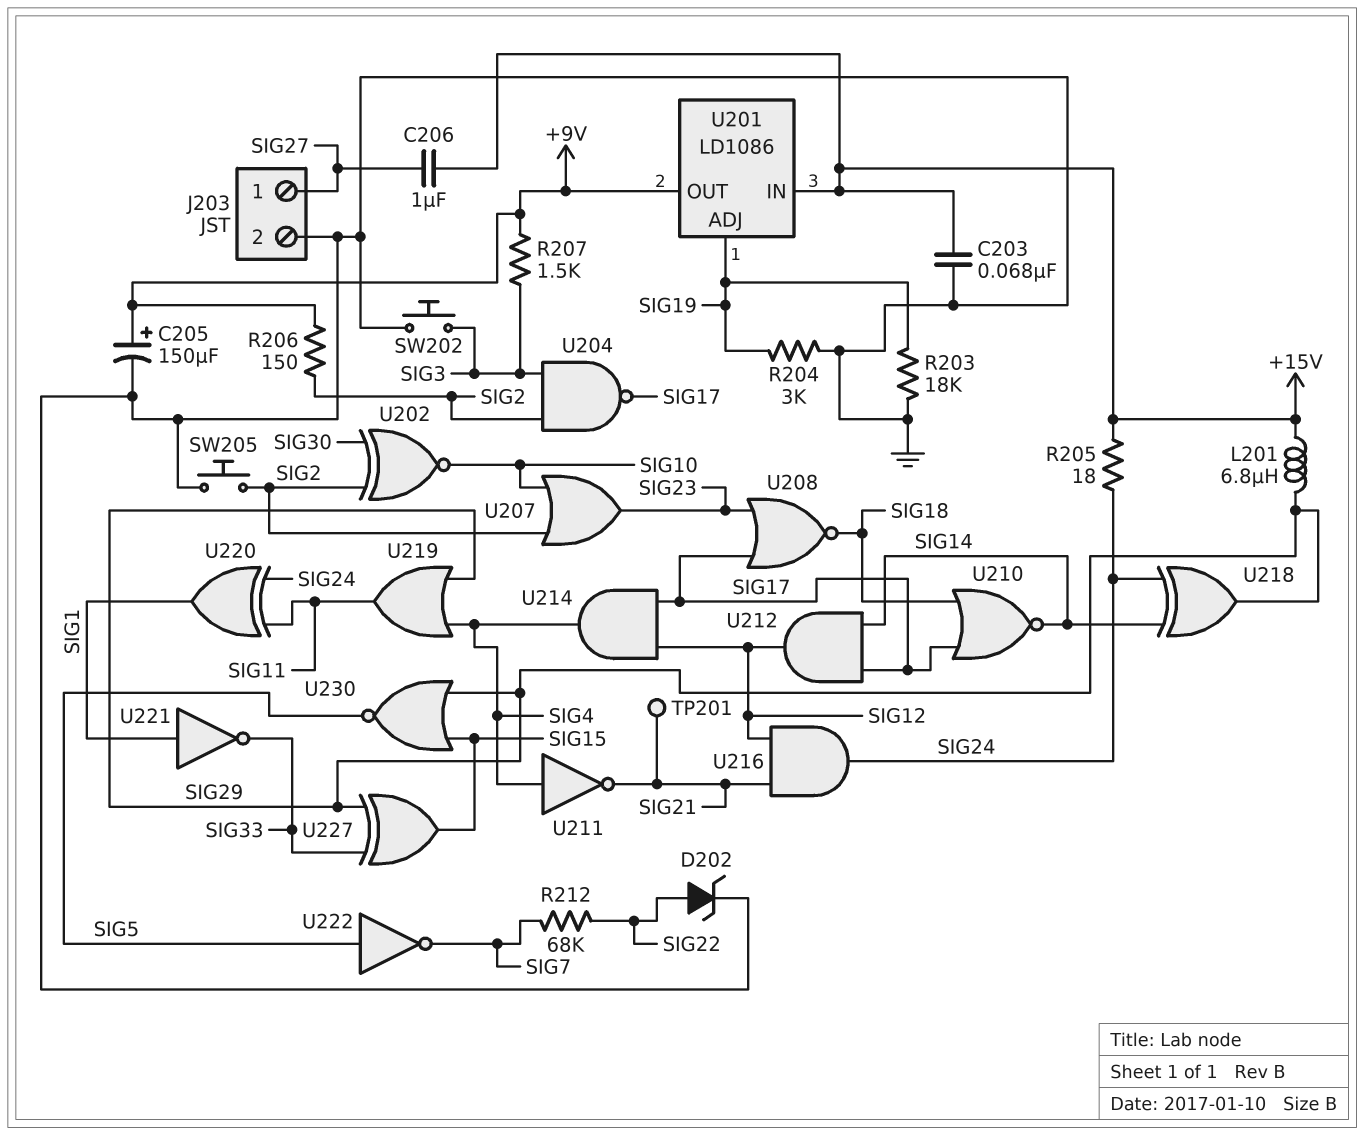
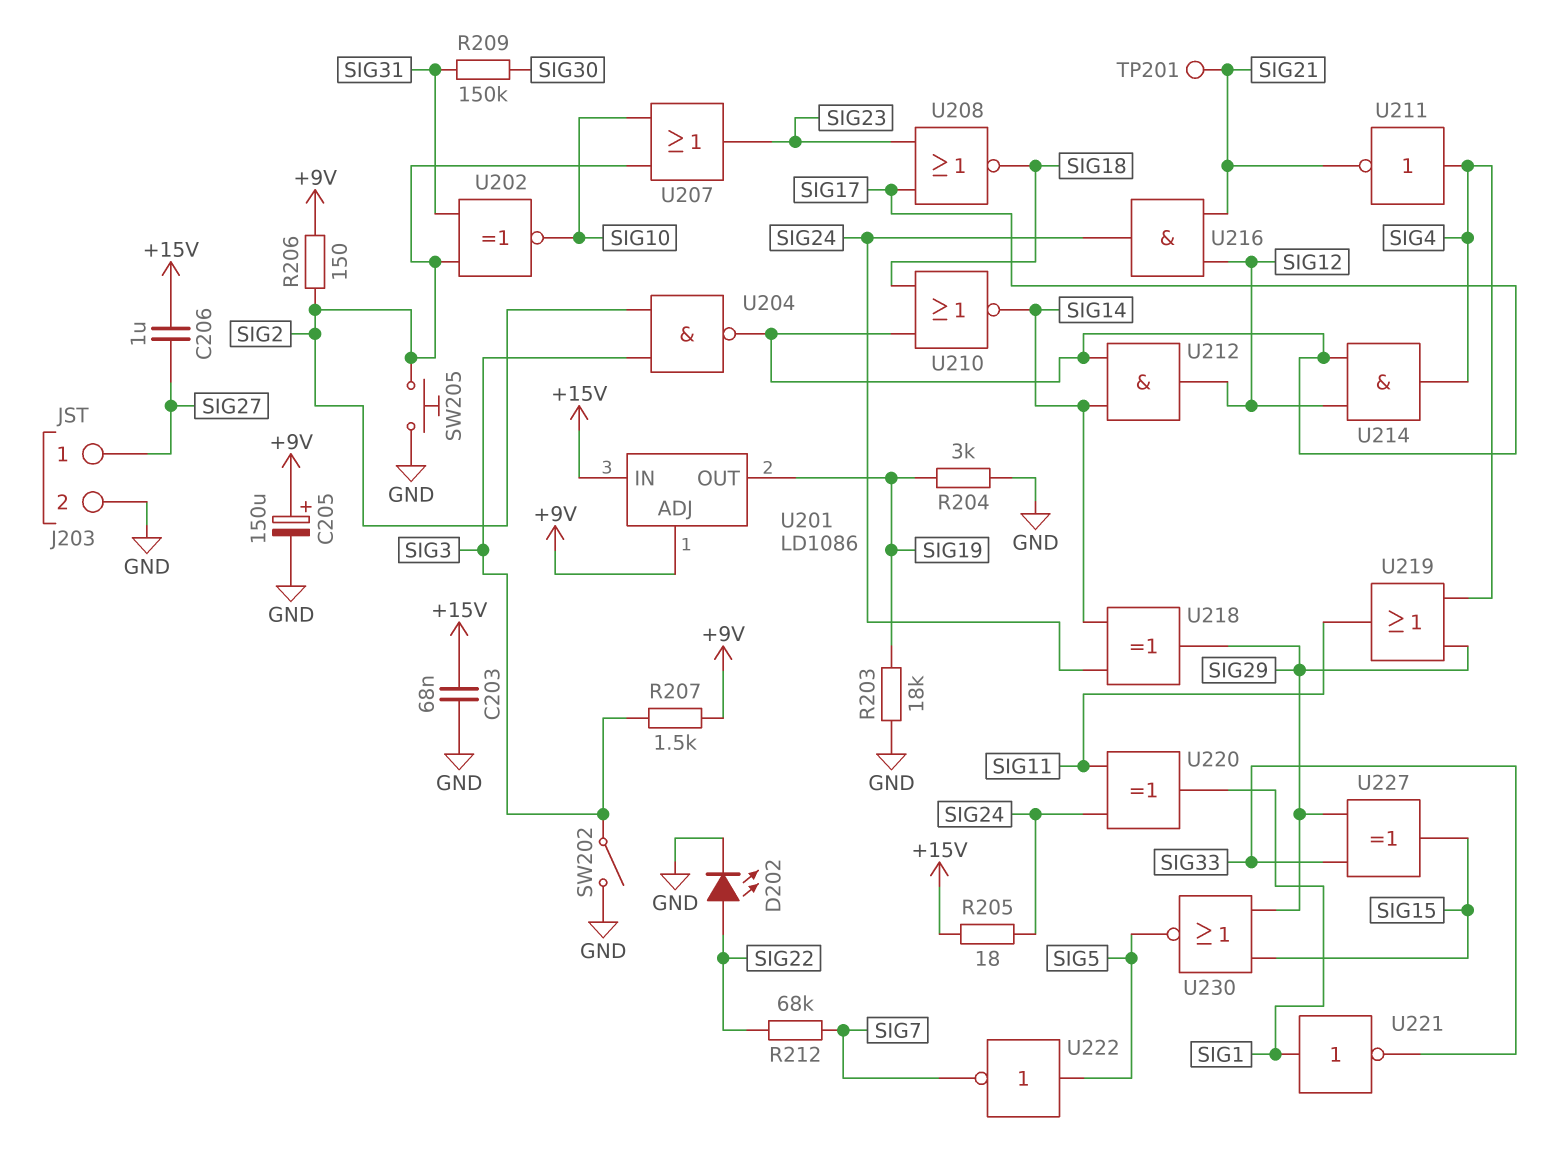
D202: zener (A SIG22, K GND) -> LED (A SIG22, K GND)
L201: 6.8uH (+15V, SIG29) -> none
R209: none -> 150k (SIG30, SIG31)
SW202: button (GND, SIG3) -> switch (GND, SIG3)
U201 pin ADJ: SIG19 -> +9V
U201 pin OUT: +9V -> SIG19
U202: XNOR (in SIG2, in SIG30, out SIG10) -> XNOR (in SIG2, in SIG31, out SIG10)

